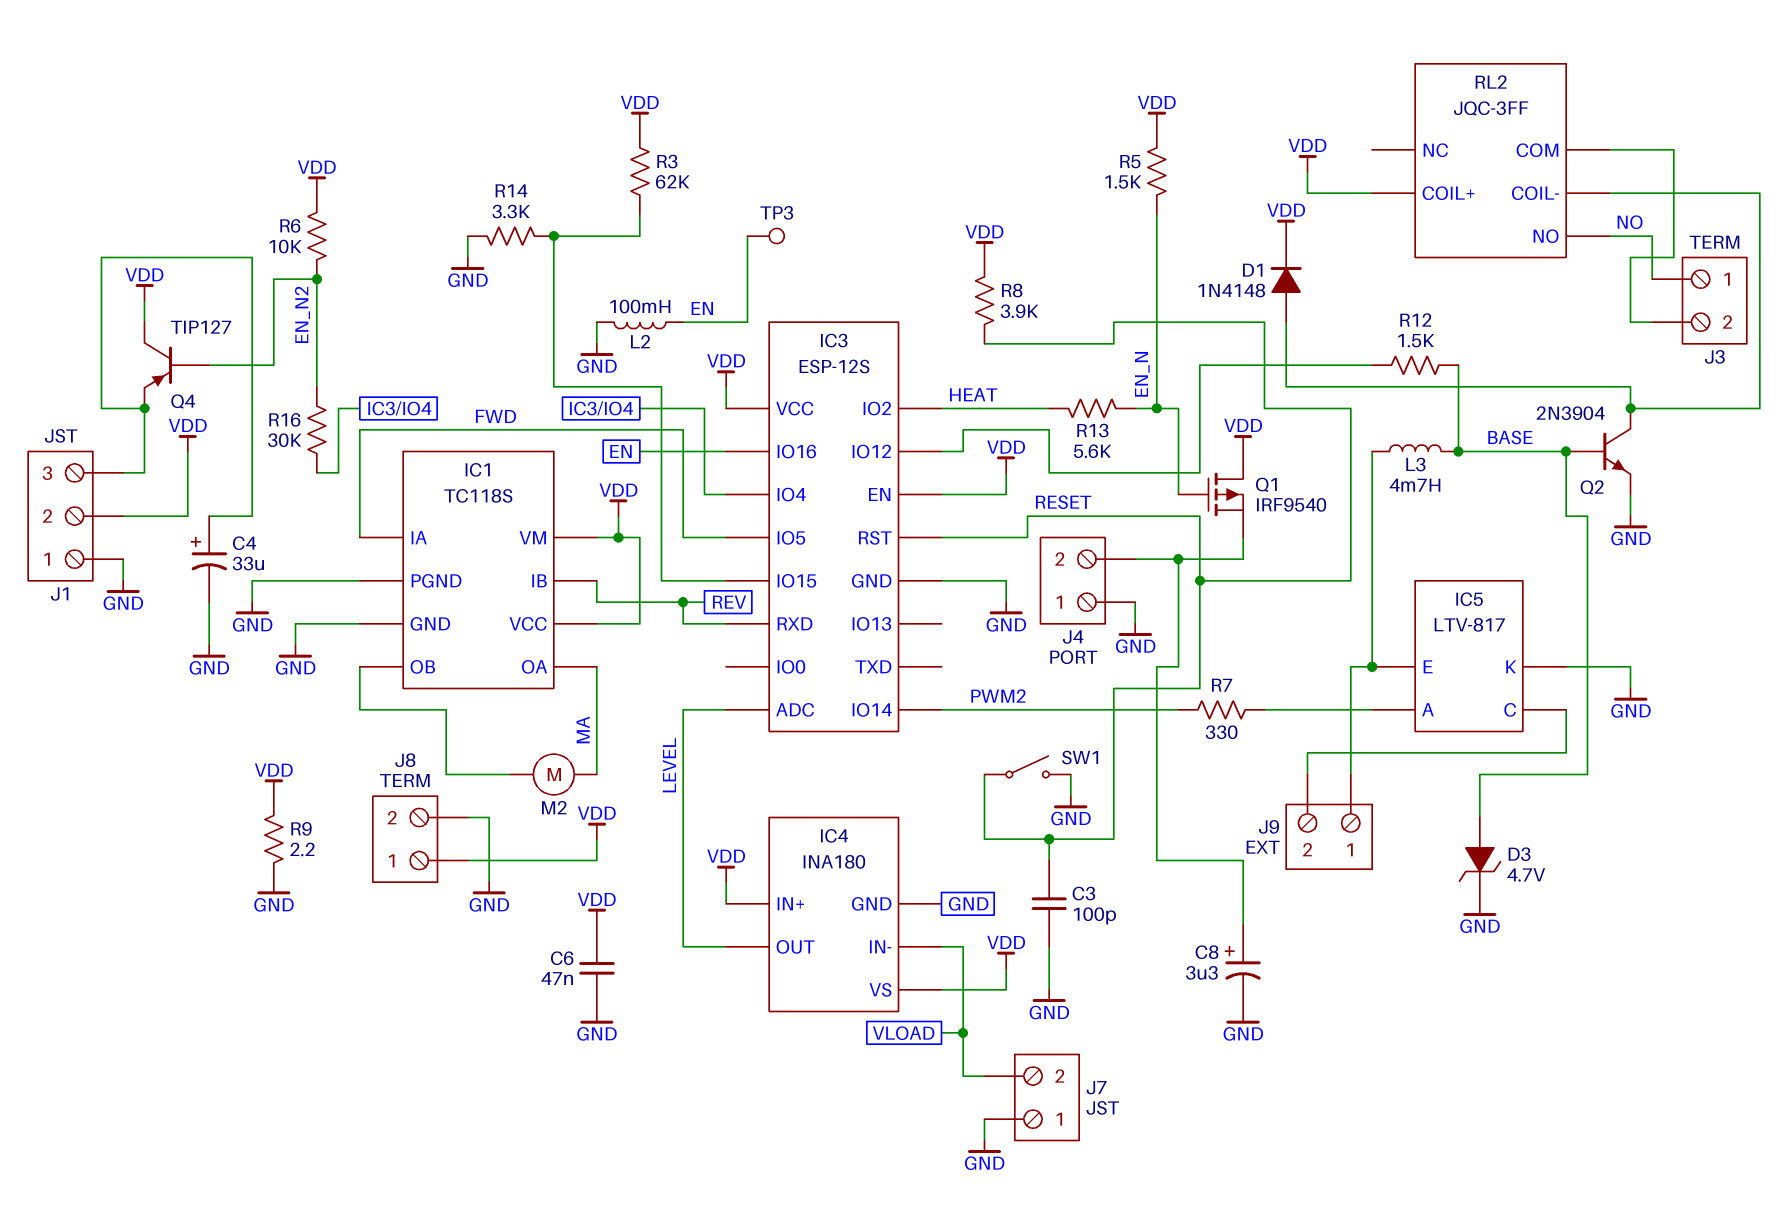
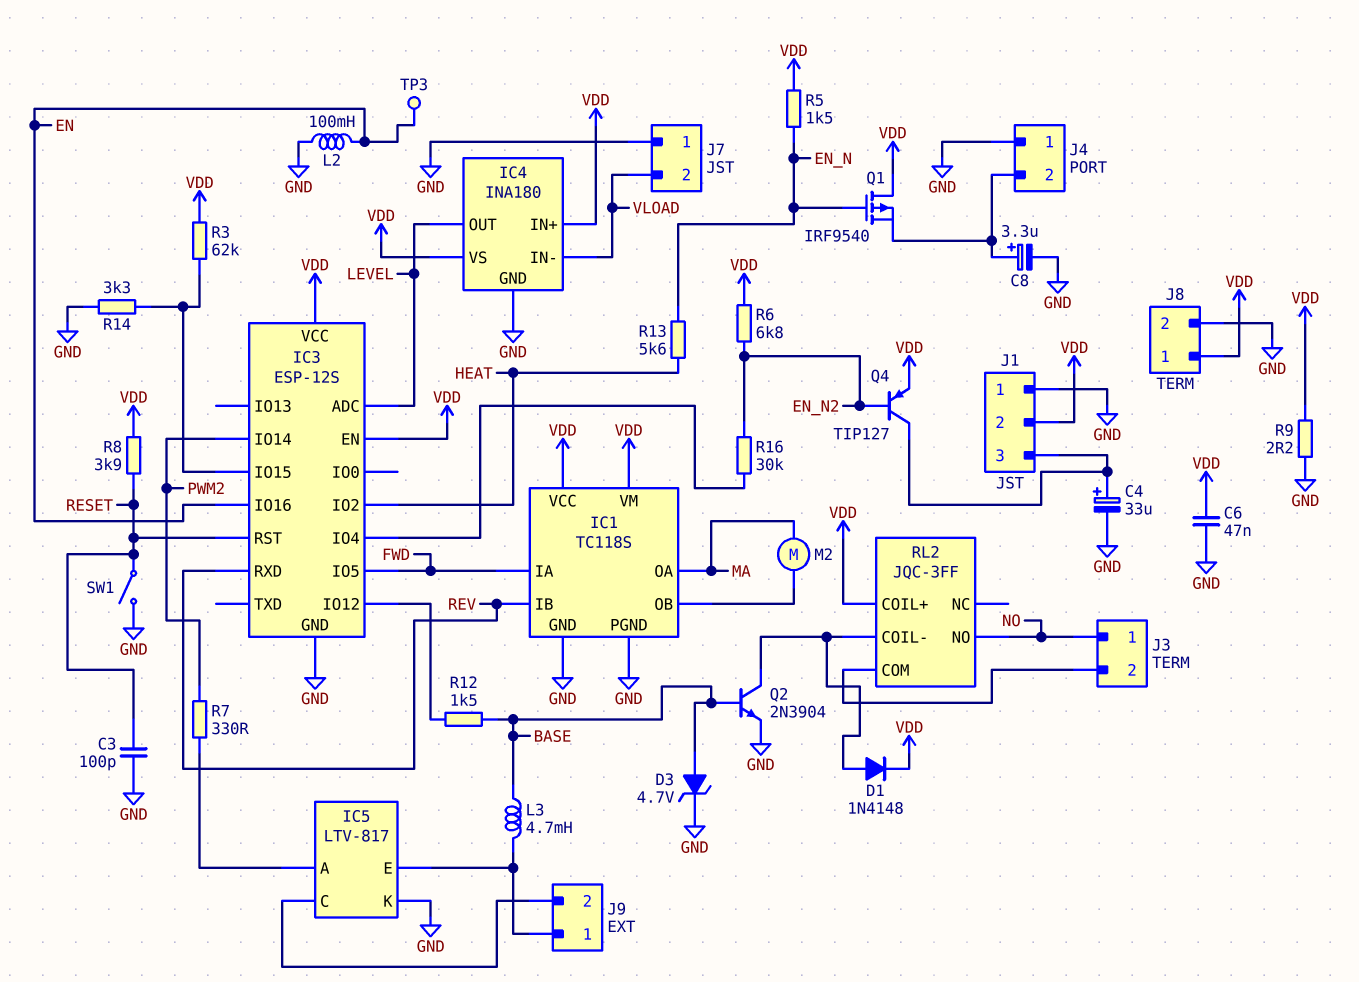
Q4: PNP TIP127 (B EN_N2, C VDD, E J1/3) -> PNP TIP127 (B EN_N2, C J1/3, E VDD)
R6: 10k (EN_N2, VDD) -> 6.8k (EN_N2, VDD)

